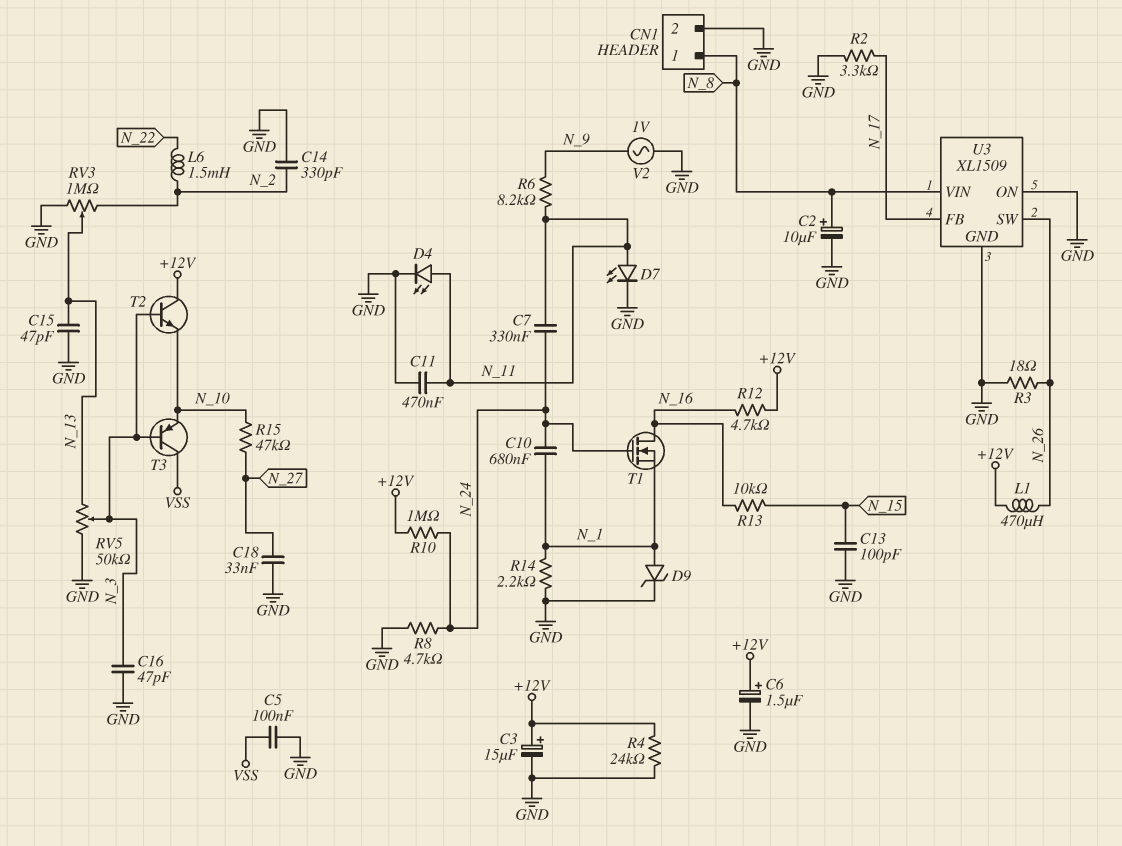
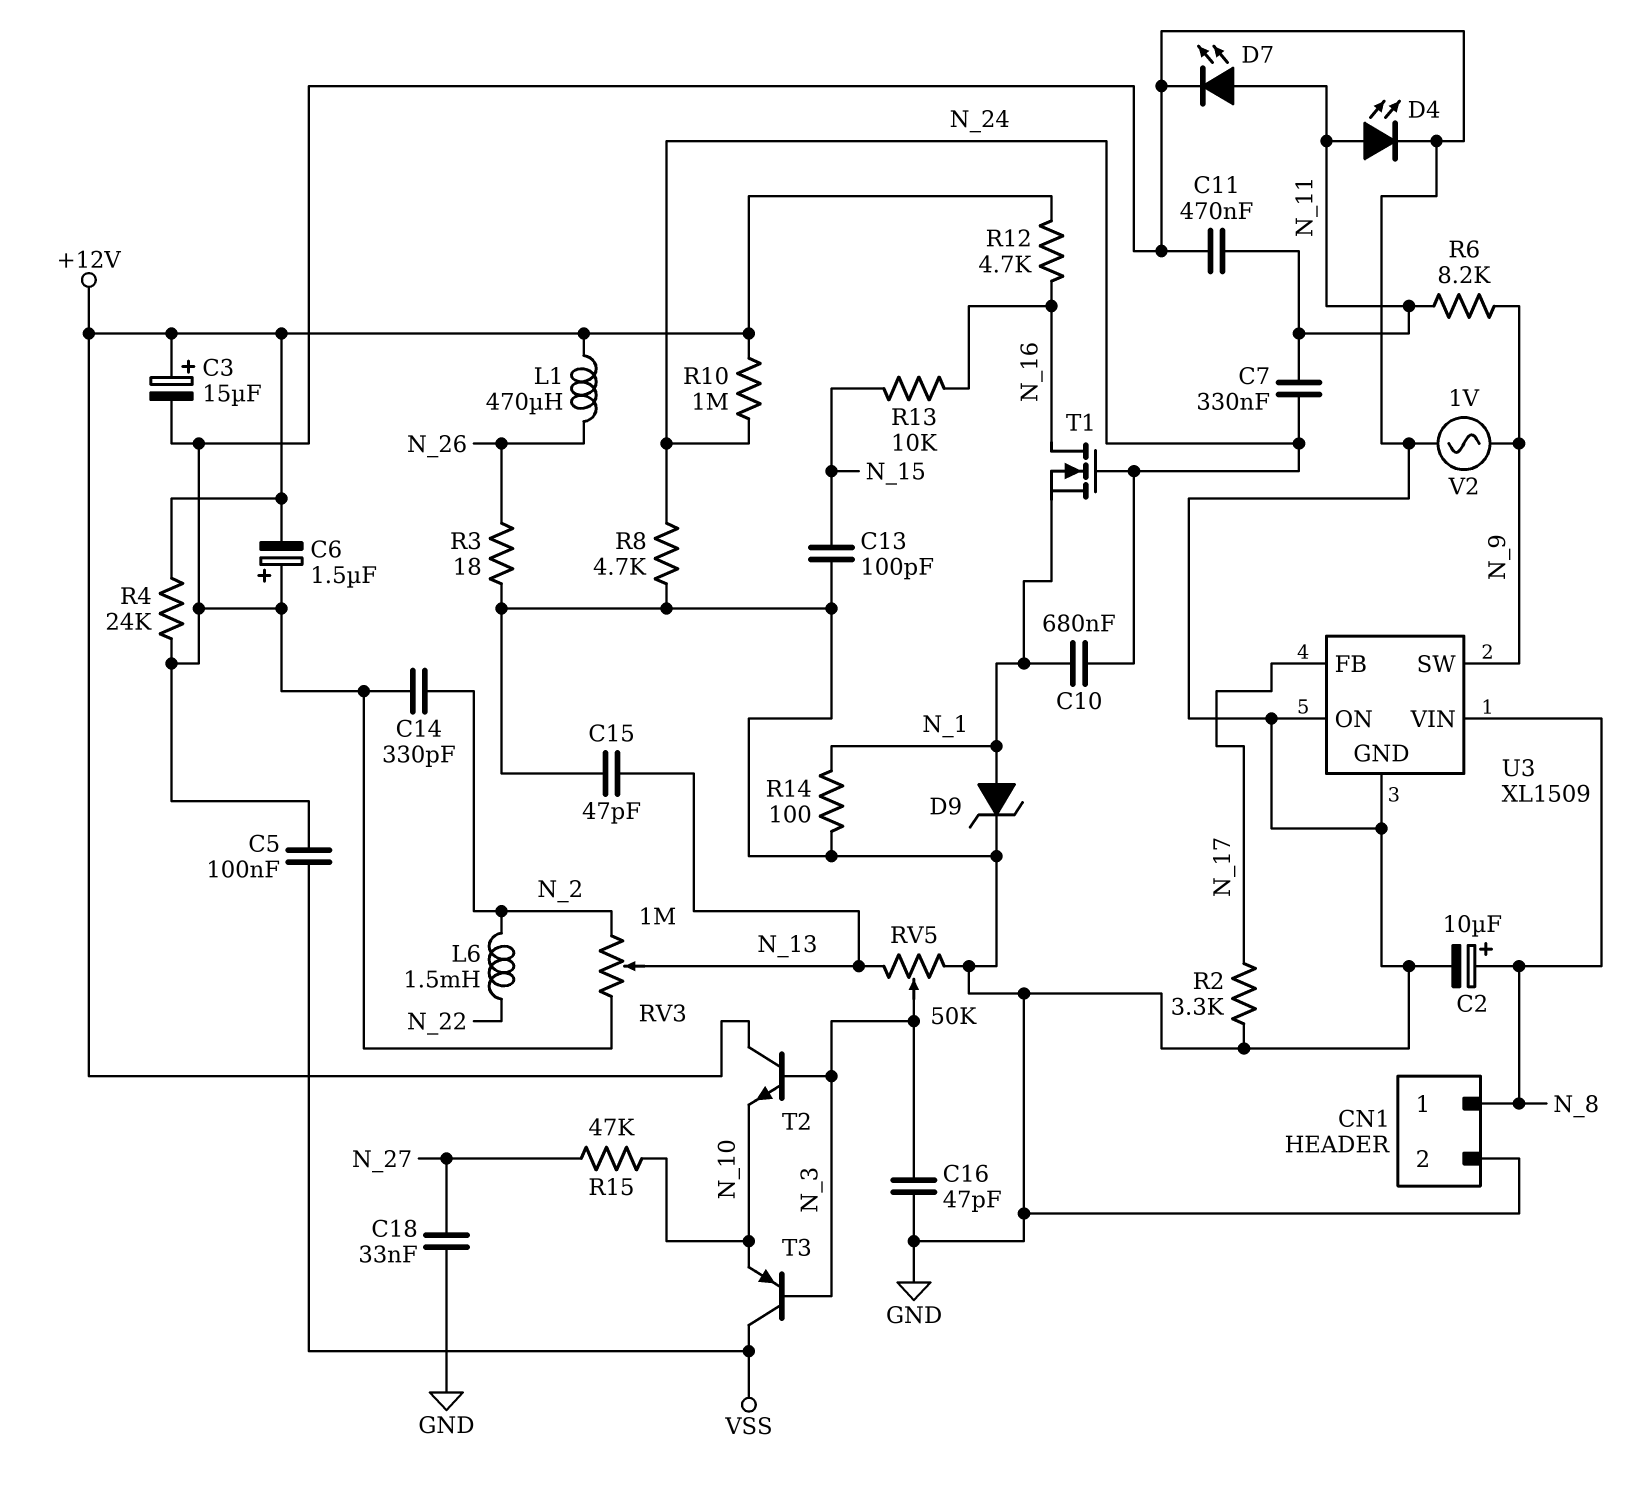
C6: 1.5uF (plus +12V, minus GND) -> 1.5uF (plus GND, minus +12V)
R14: 2.2k (GND, N_1) -> 100 (GND, N_1)
U3 pin SW: N_26 -> N_9

